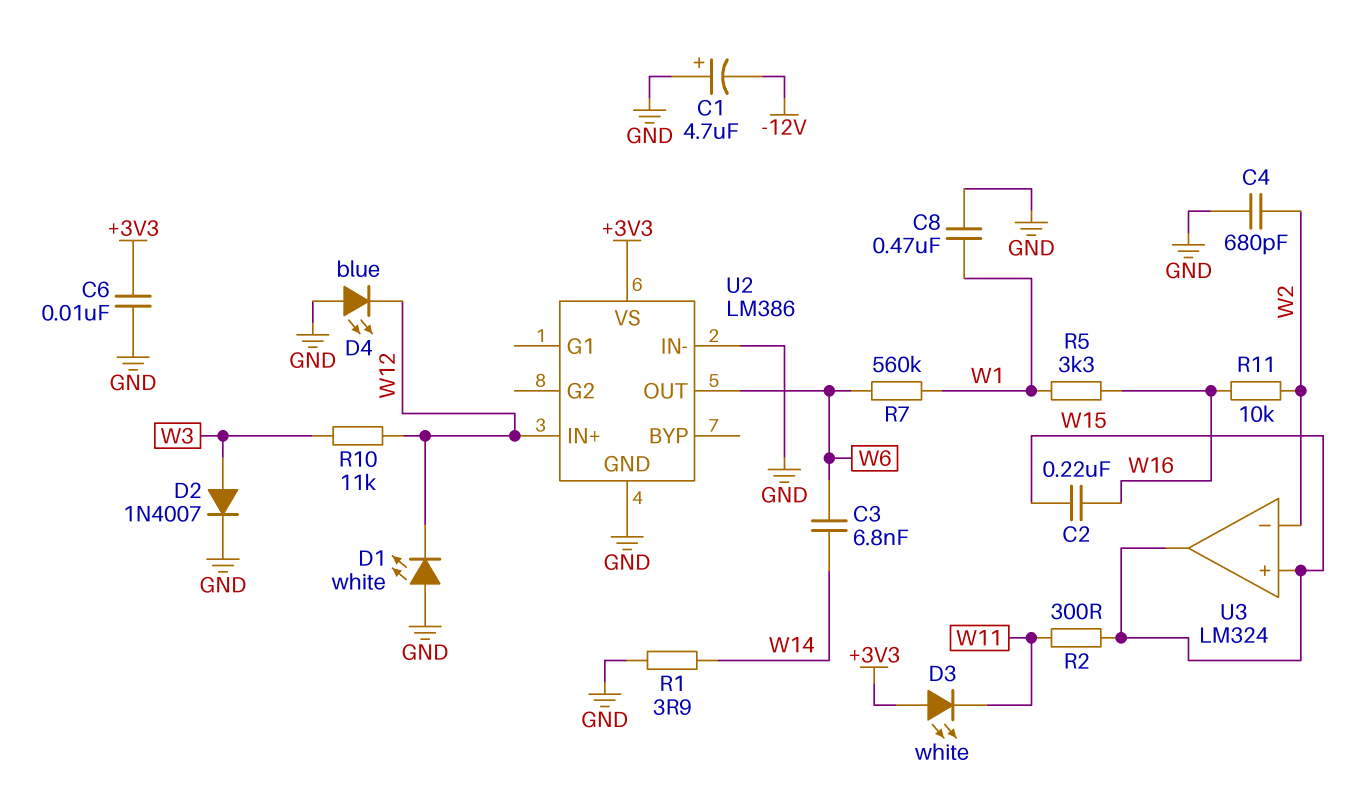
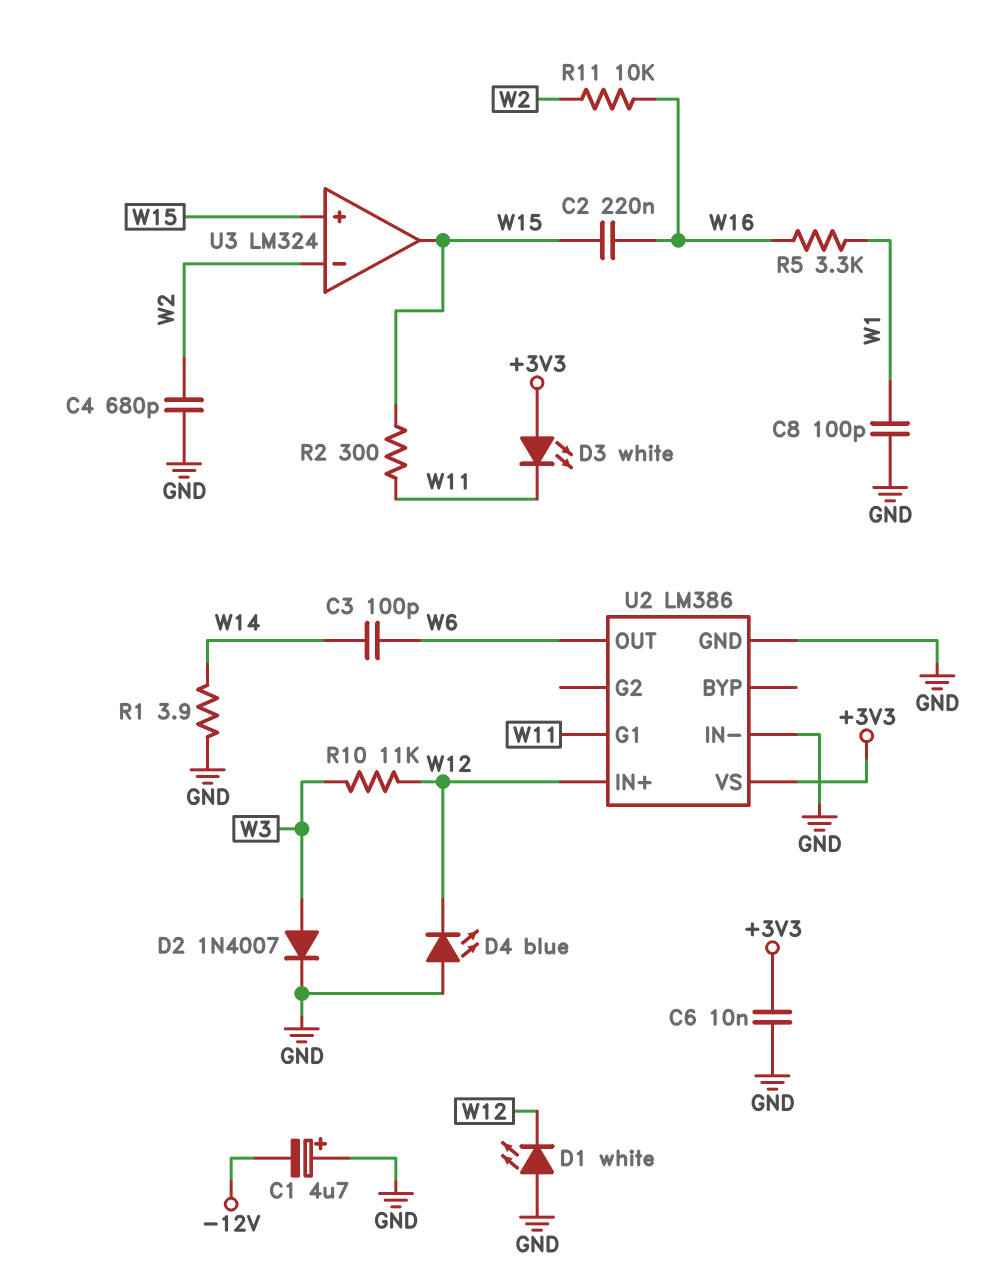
C3: 6.8nF (W6, W14) -> 100pF (W6, W14)
C8: 470nF (GND, W1) -> 100pF (GND, W1)
R7: 560k (W1, W6) -> none
U2 pin G1: none -> W11

